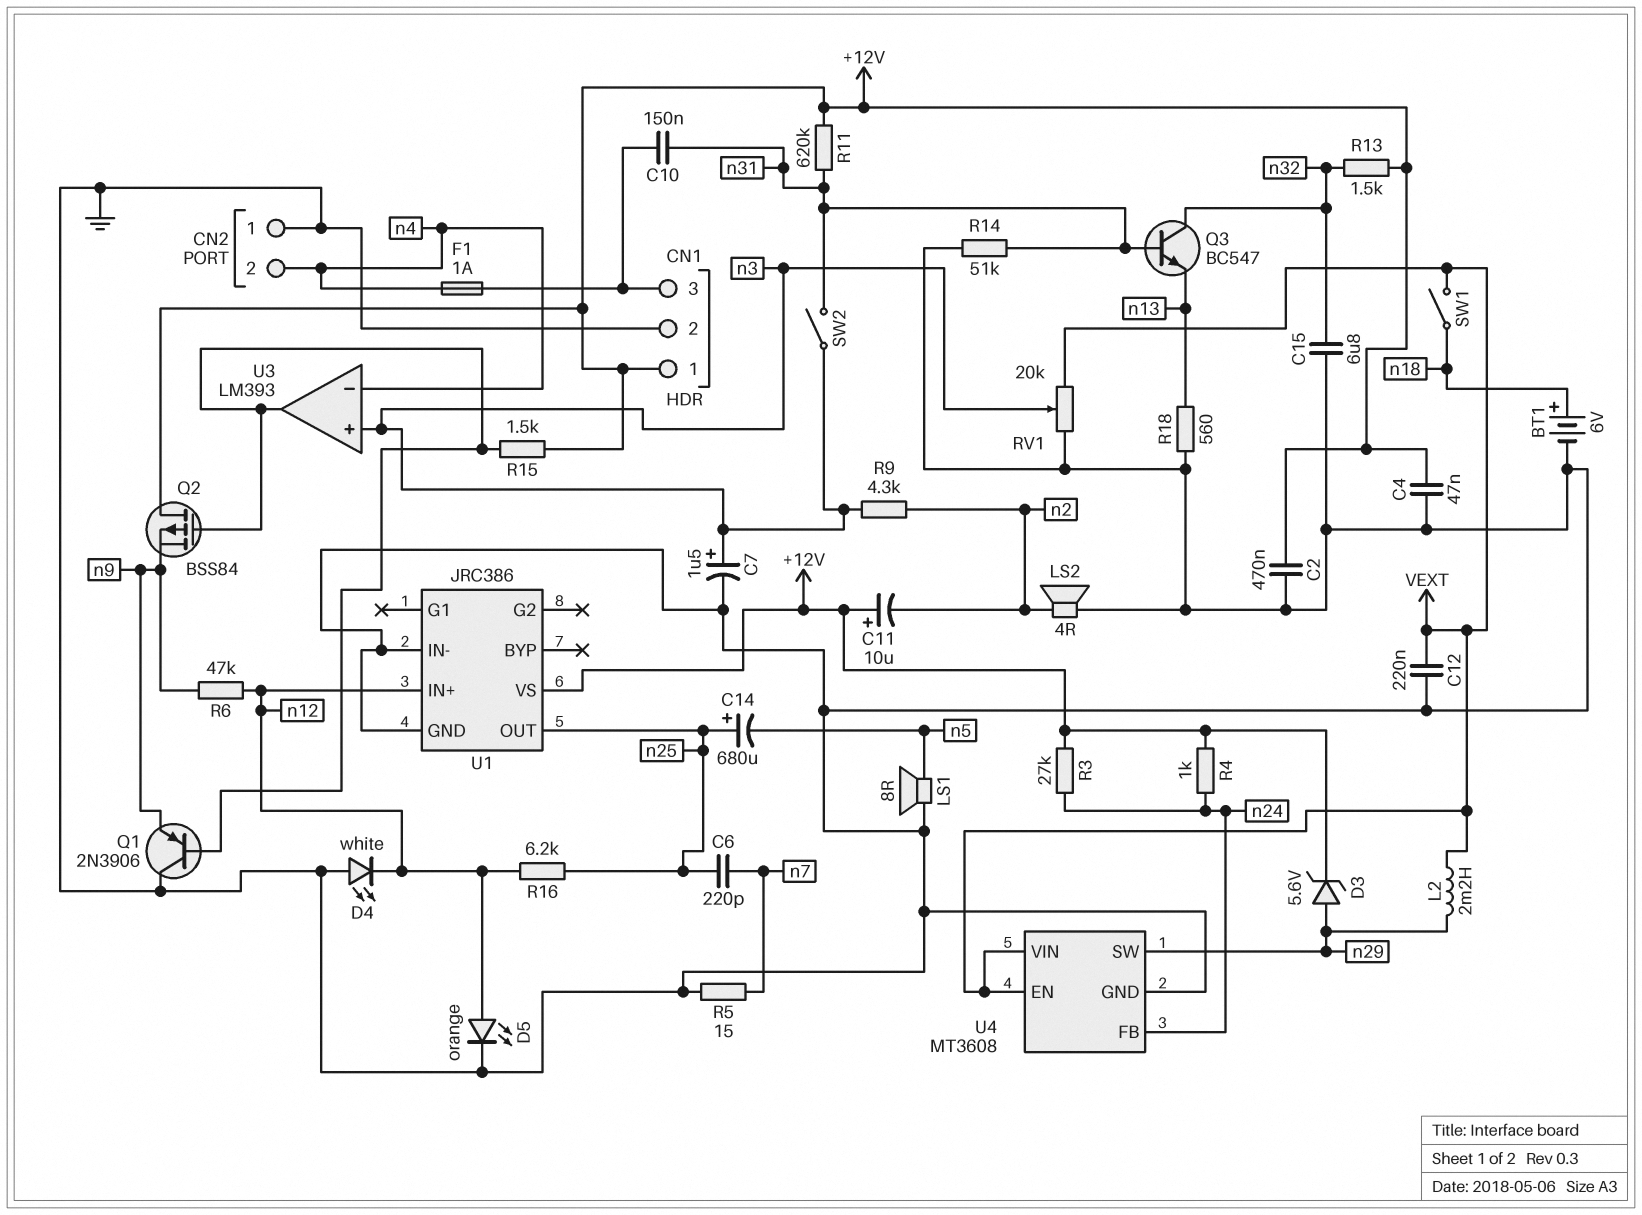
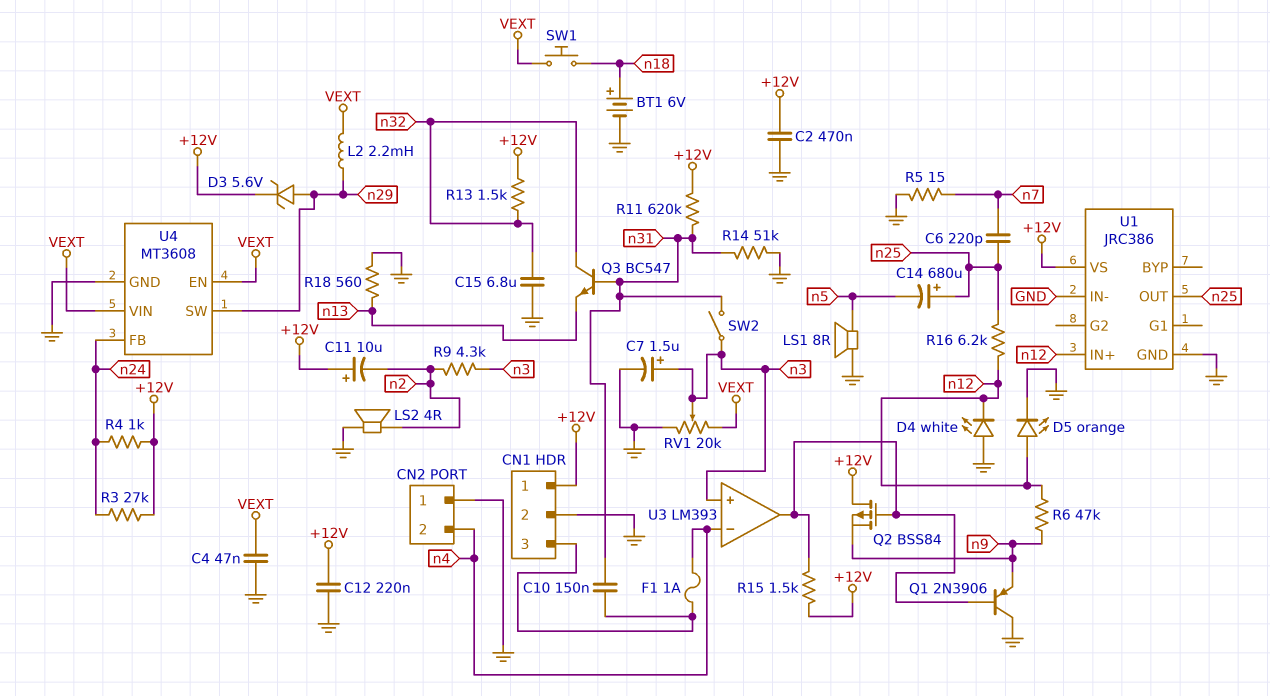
C4: 47nF (+12V, GND) -> 47nF (GND, VEXT)
C12: 220nF (GND, VEXT) -> 220nF (+12V, GND)
SW1: switch (VEXT, n18) -> button (VEXT, n18)

